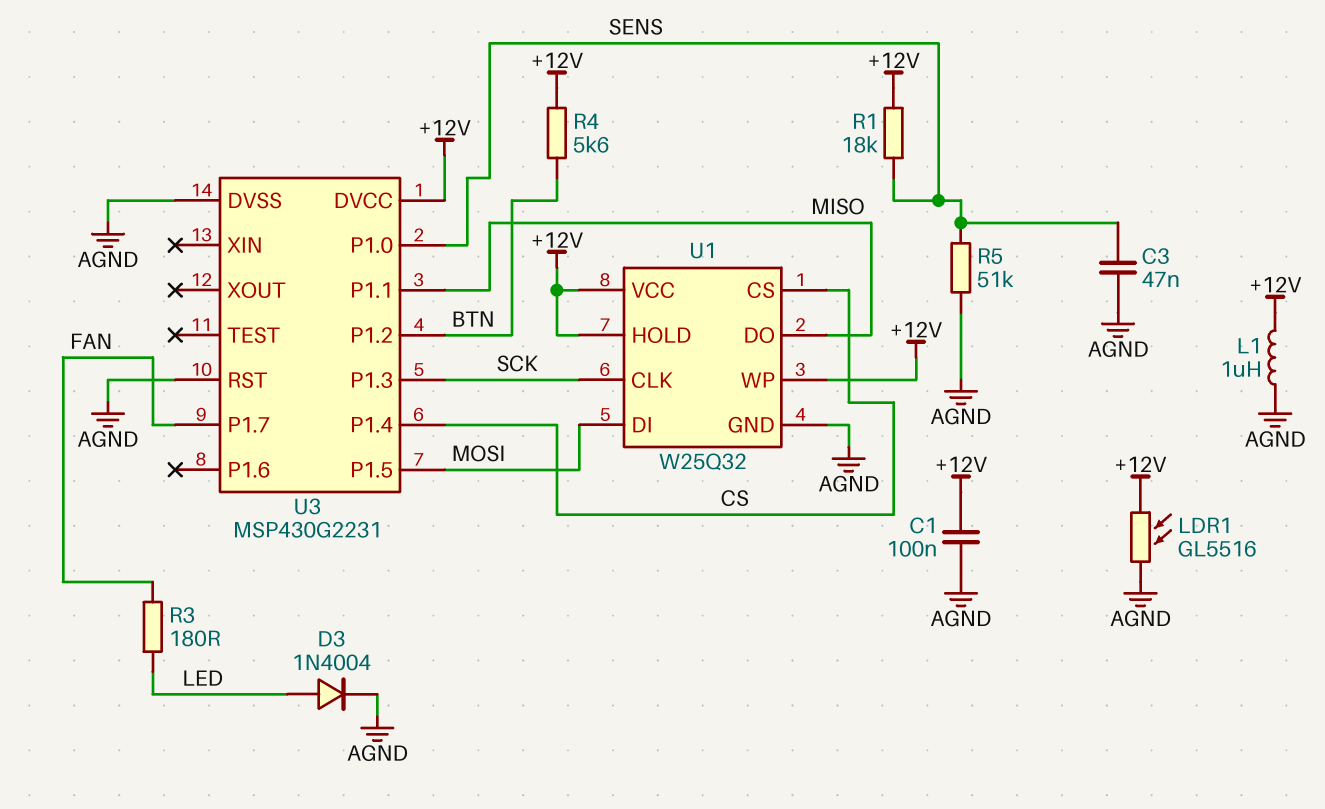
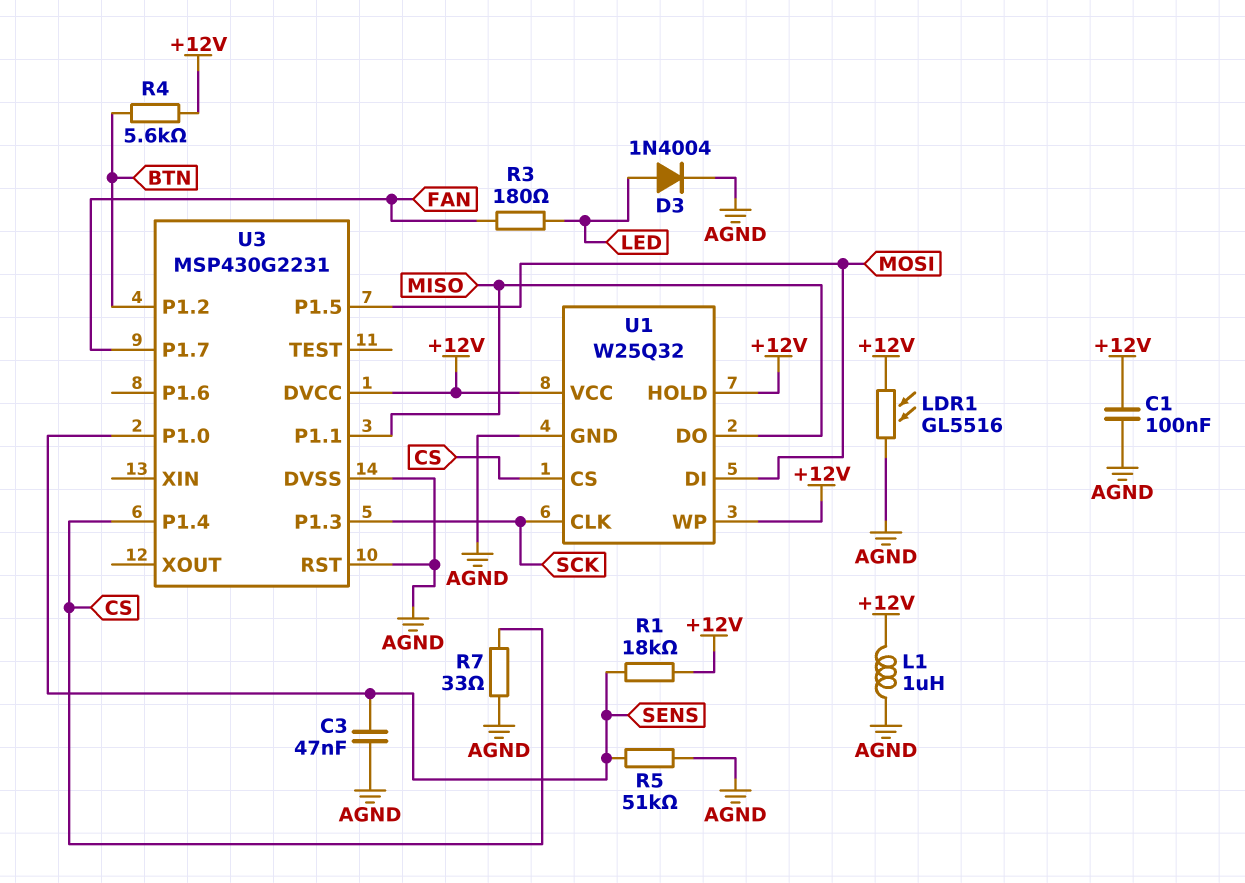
R7: none -> 33 (AGND, CS)

